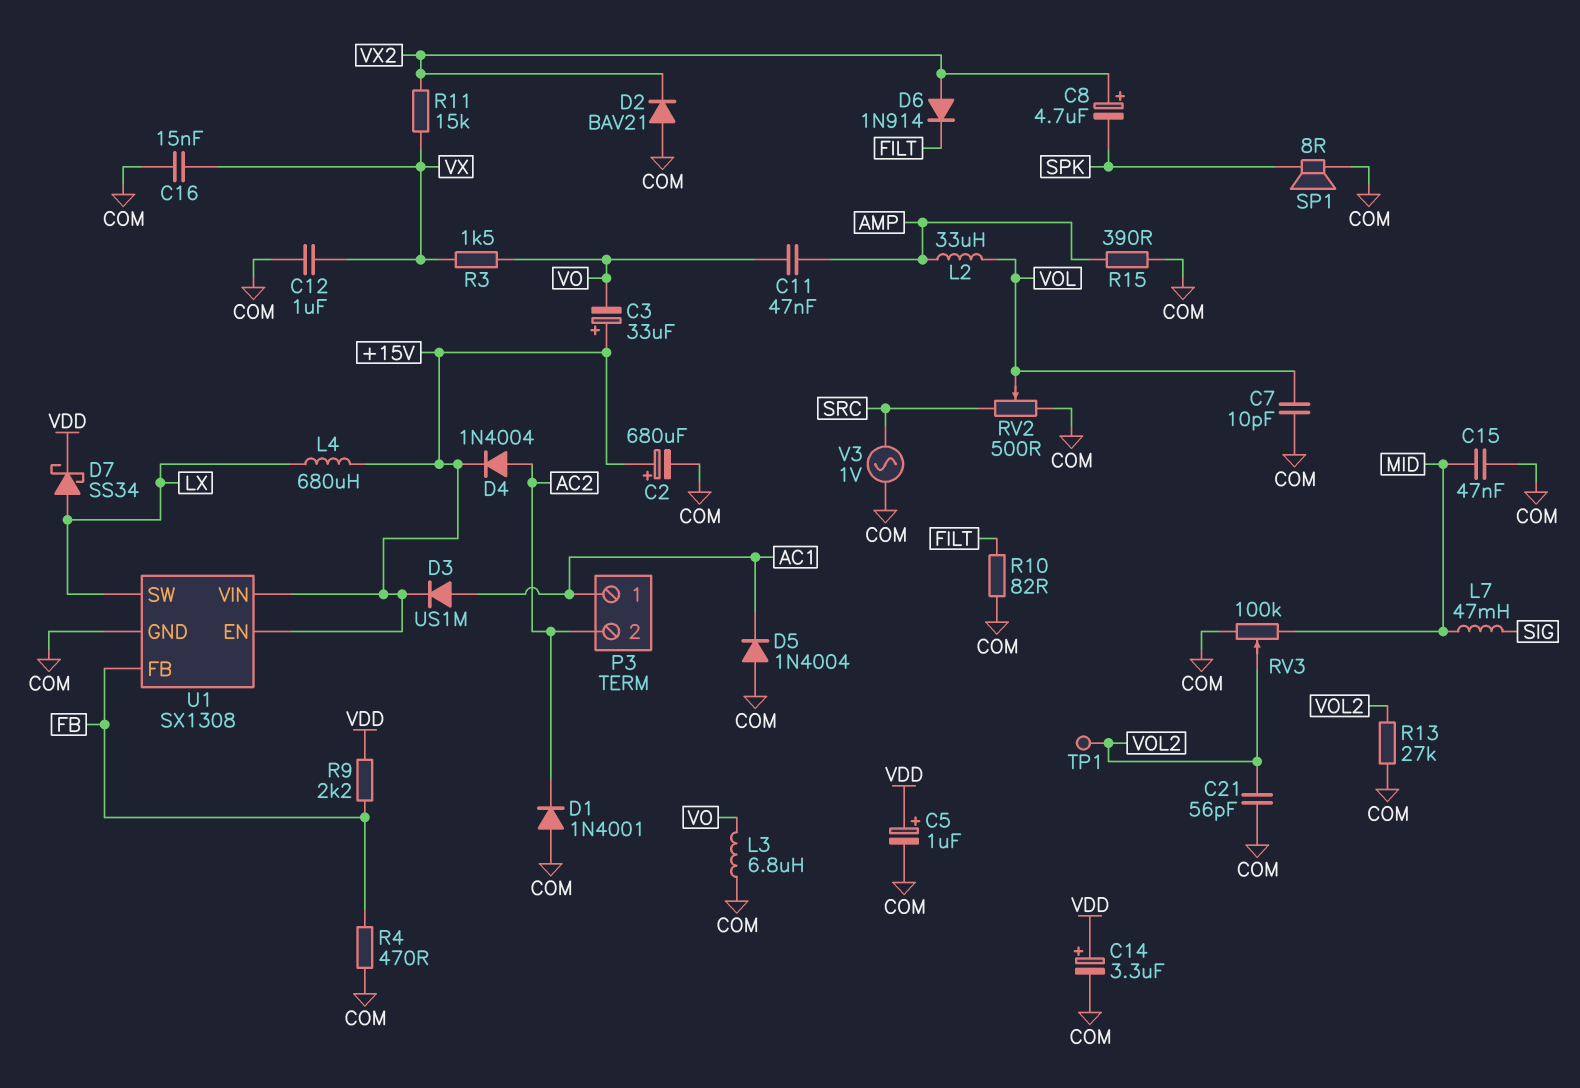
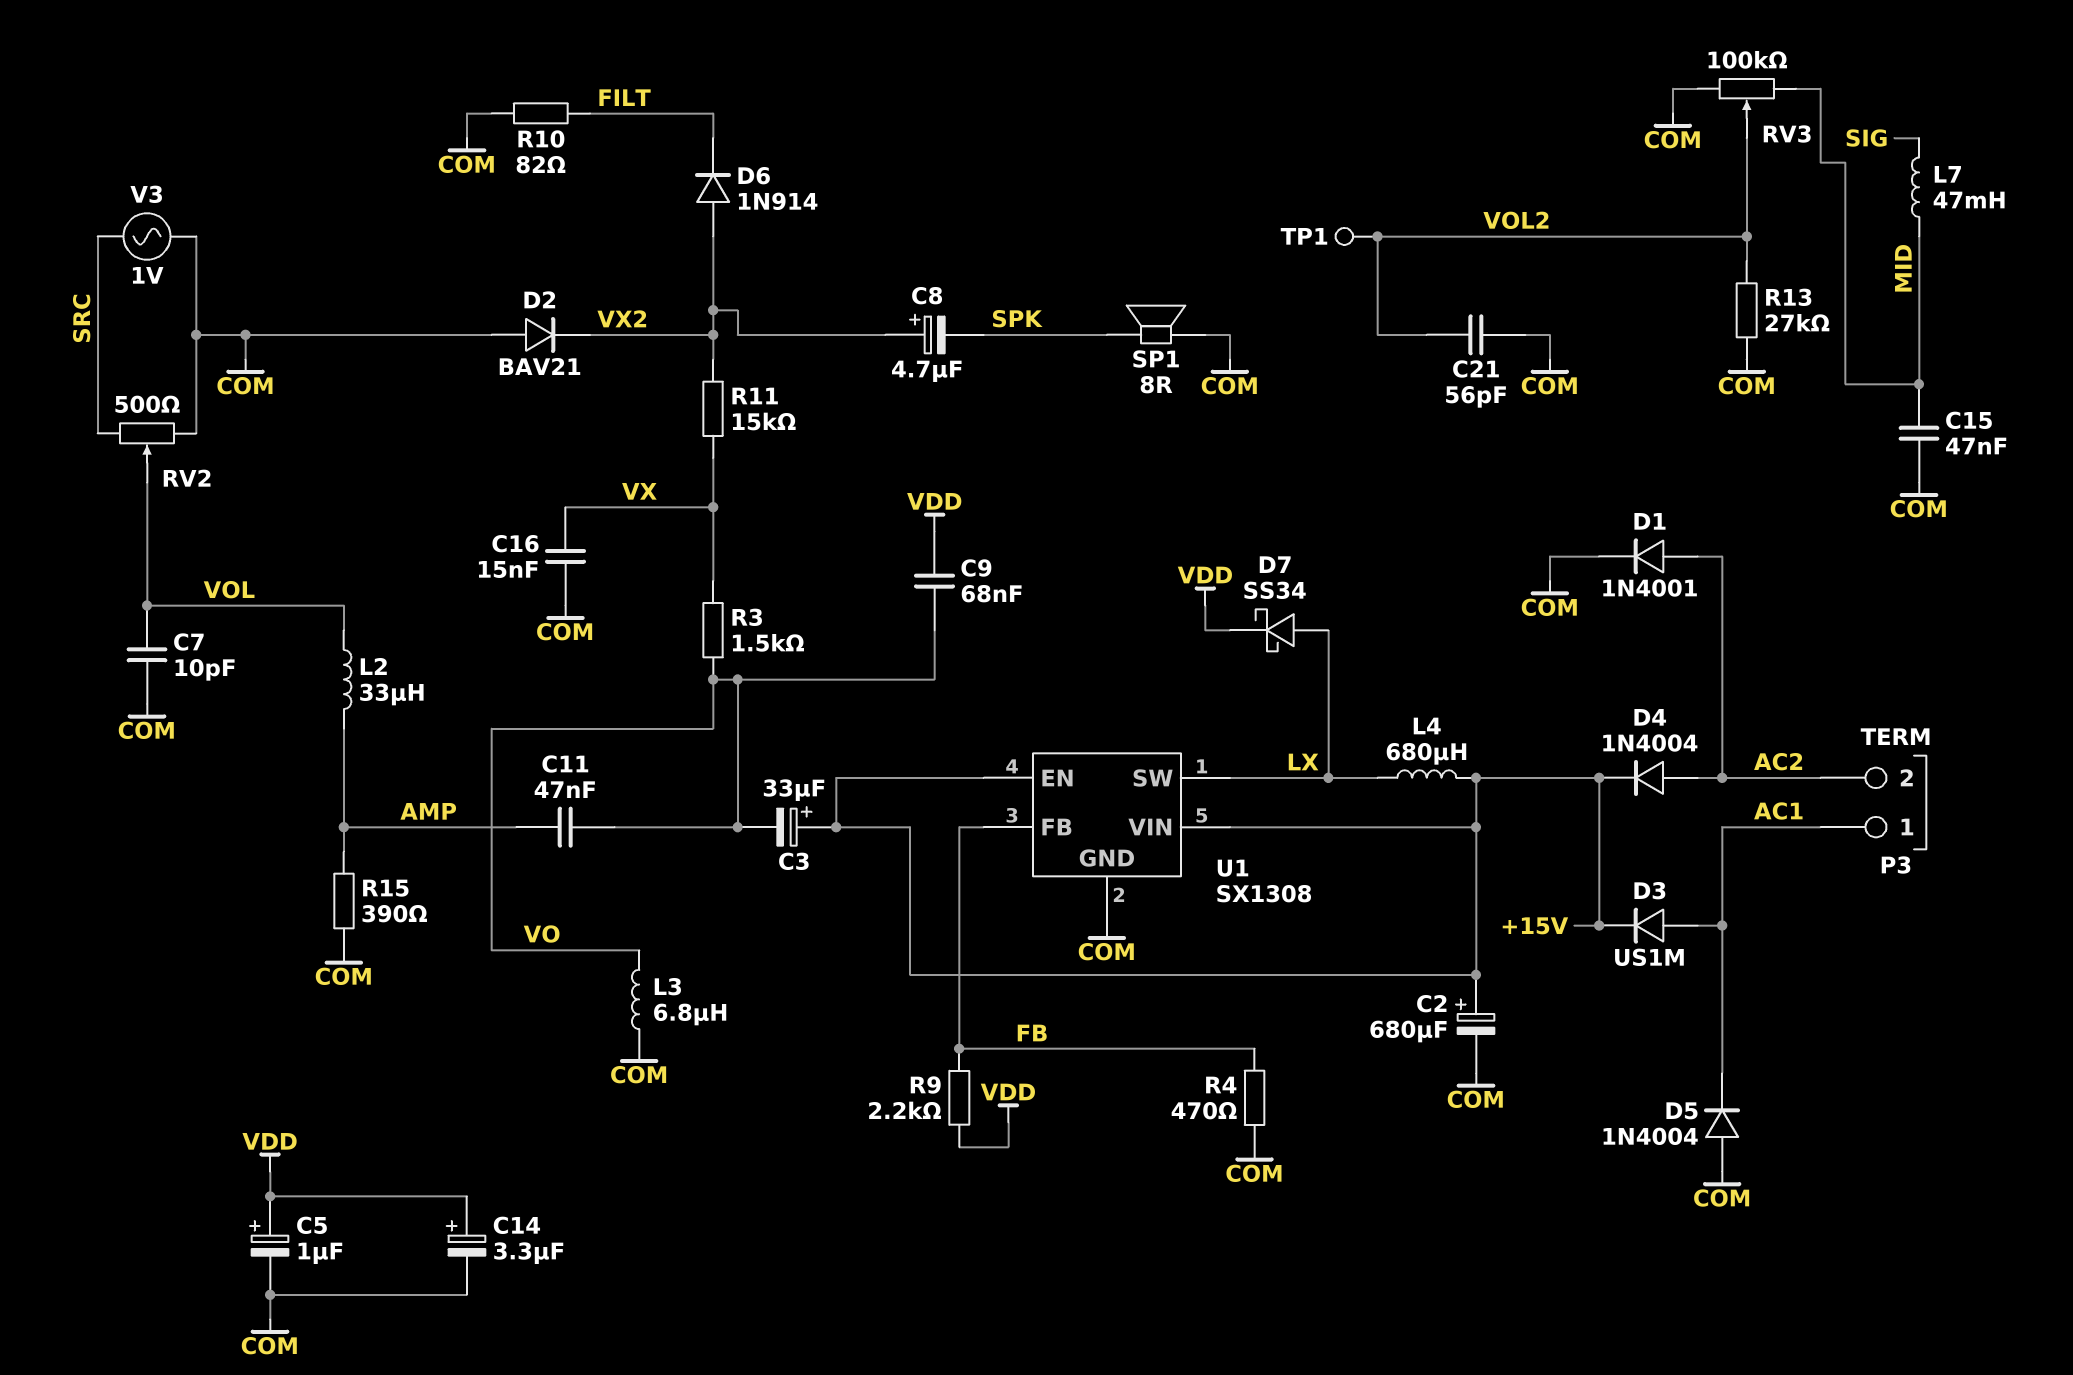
C9: none -> 68nF (VDD, VO)
C12: 1uF (COM, VX) -> none
D1: diode 1N4001 (A COM, K AC2) -> diode 1N4001 (A AC2, K COM)

